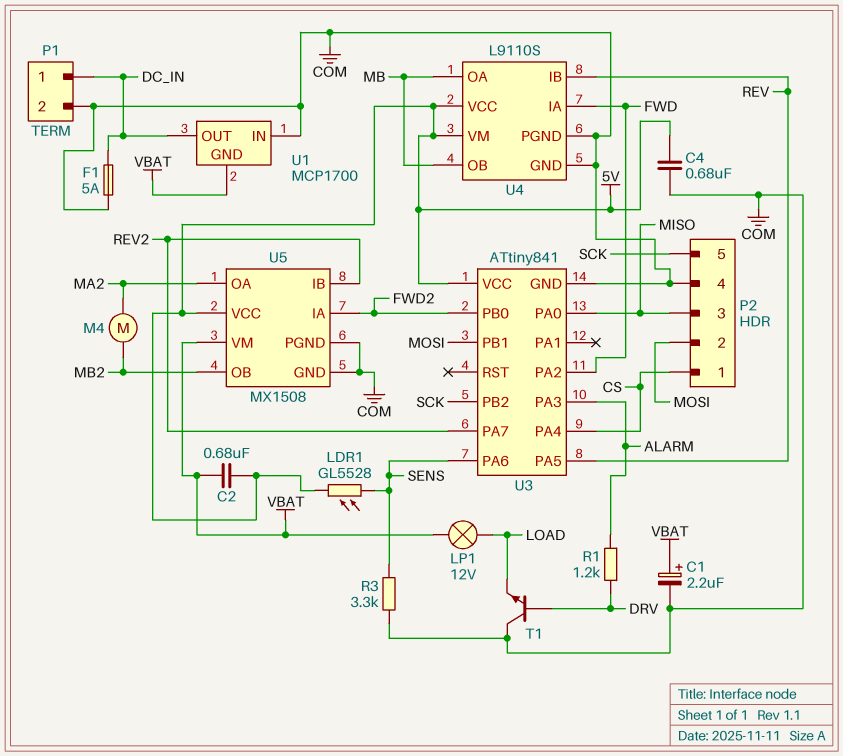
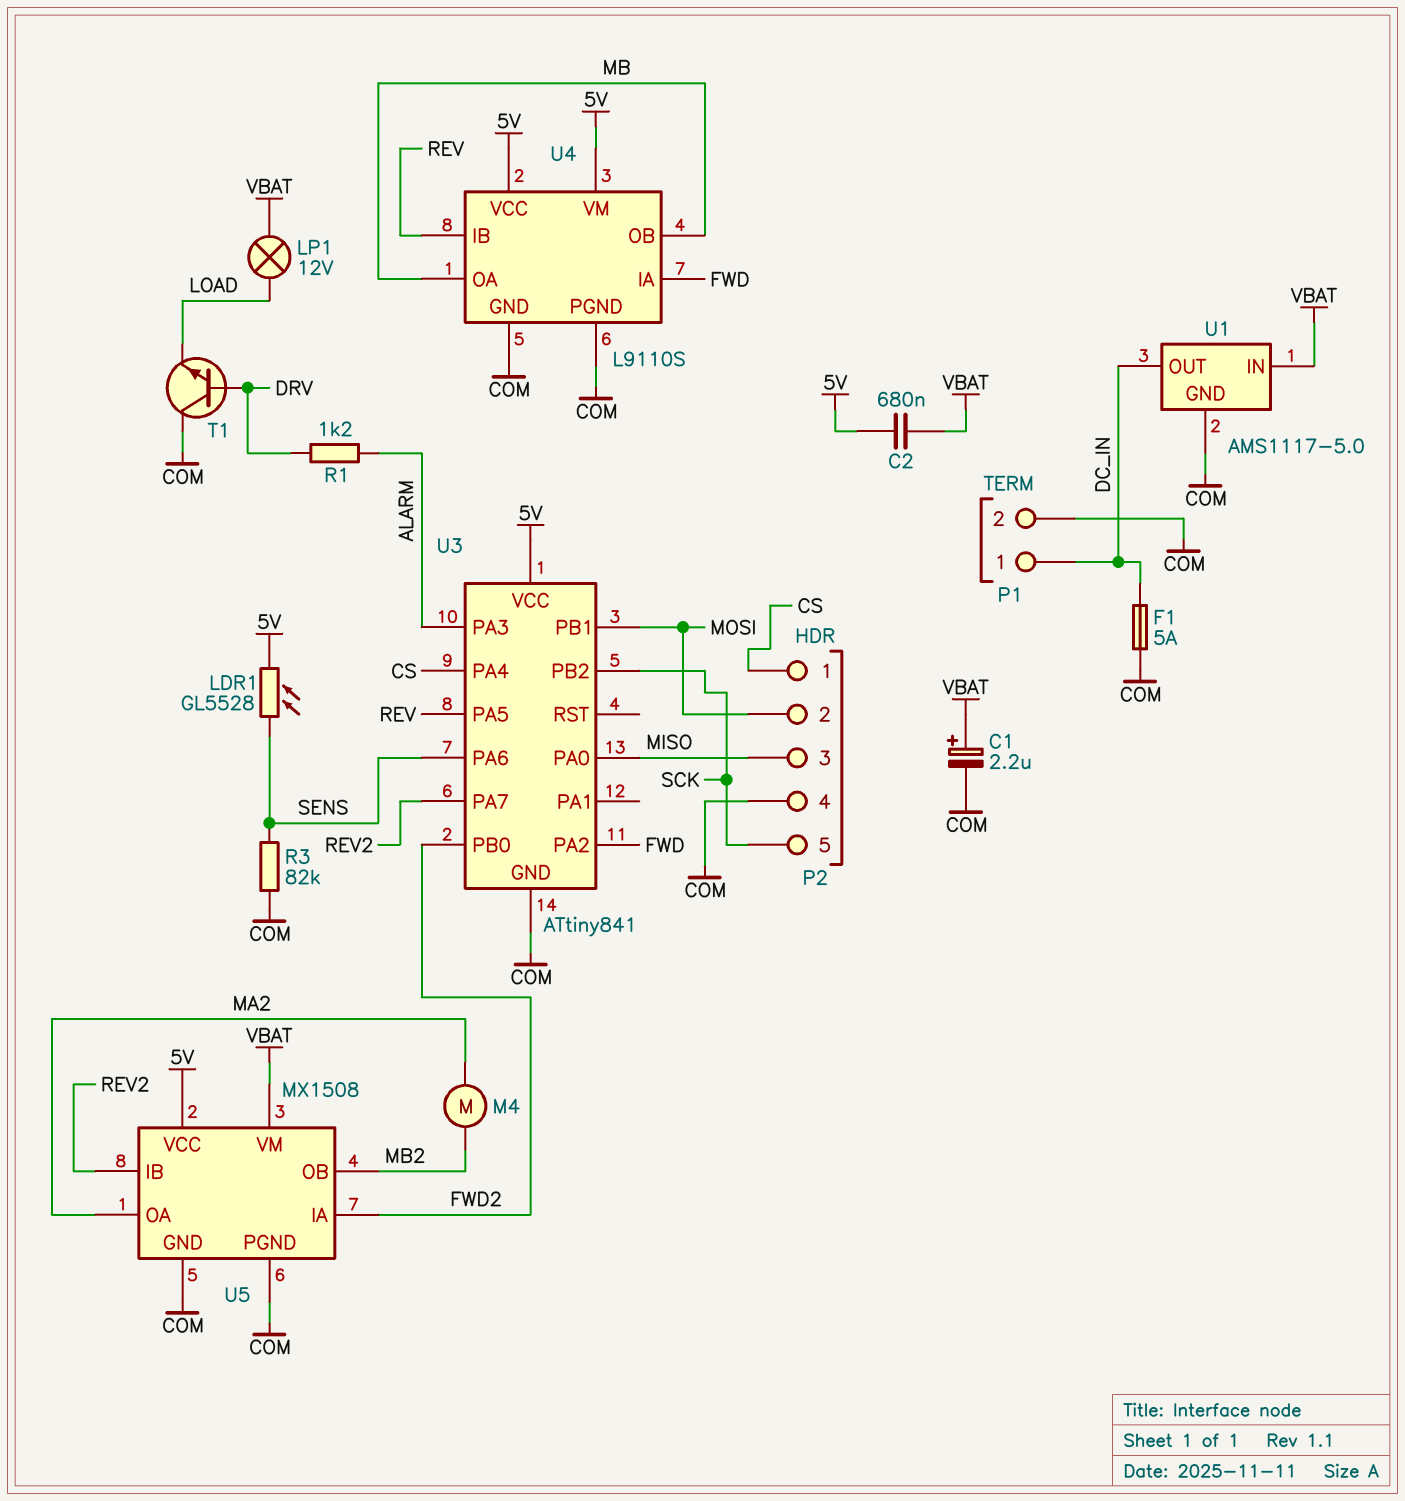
C4: 680nF (5V, COM) -> none
R3: 3.3k (COM, SENS) -> 82k (COM, SENS)
U1: MCP1700 -> AMS1117-5.0
U1 pin GND: VBAT -> COM
U1 pin IN: COM -> VBAT

